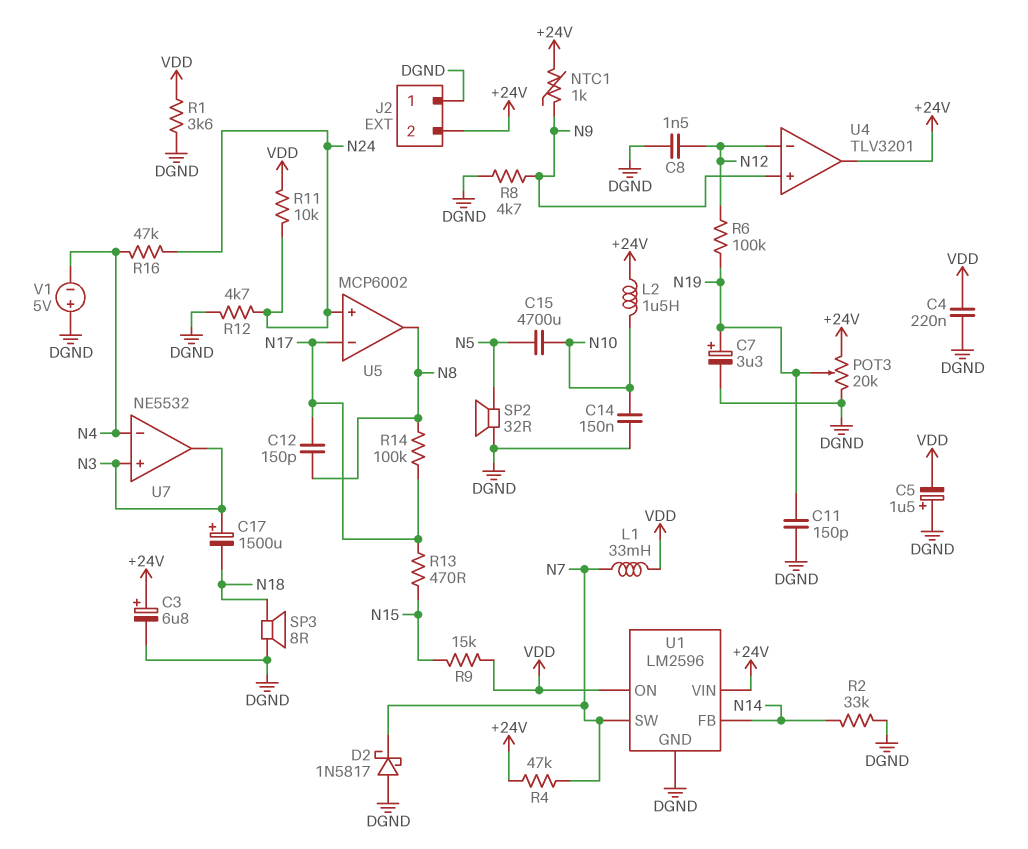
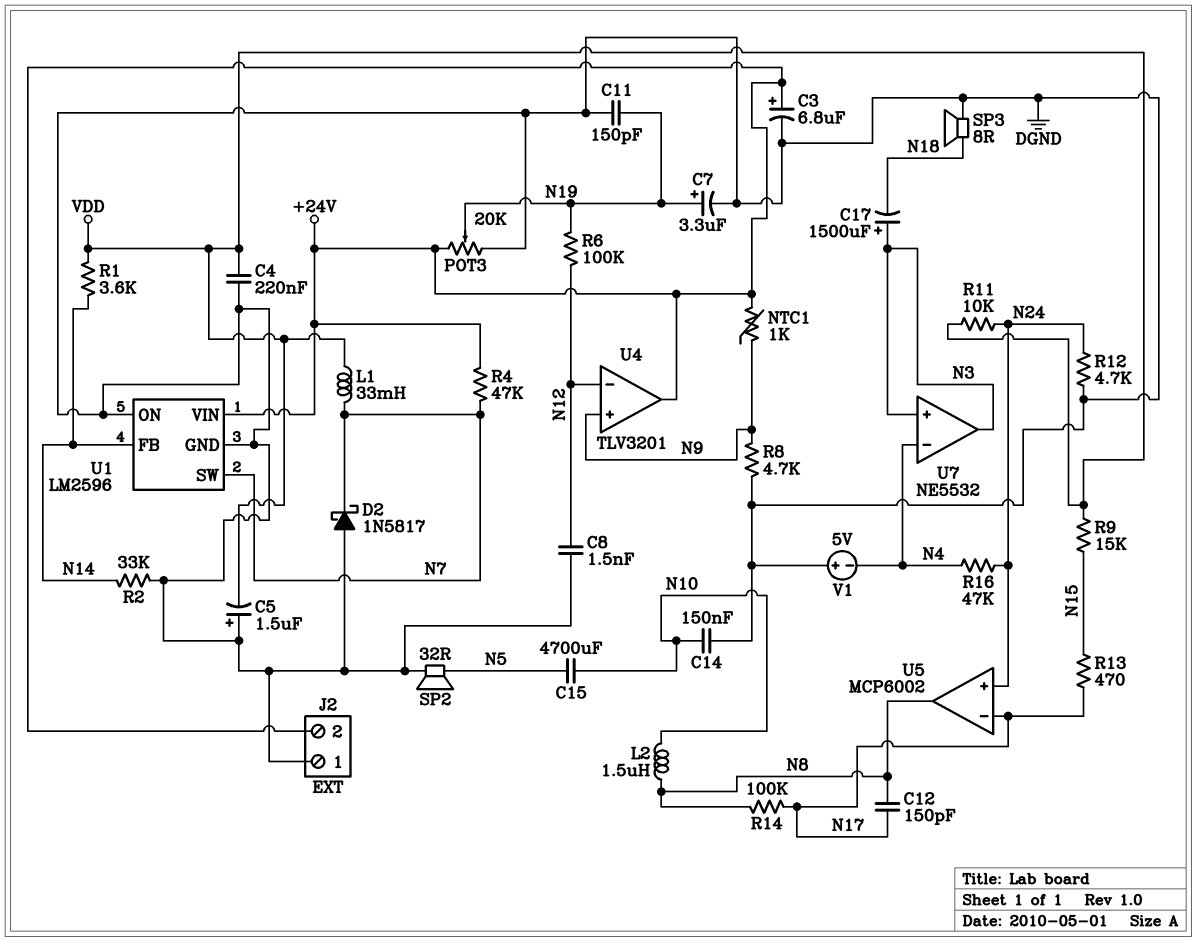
L2: 1.5uH (+24V, N10) -> 1.5uH (N8, N10)
R1: 3.6k (DGND, VDD) -> 3.6k (N14, VDD)
U1 pin ON: VDD -> DGND

